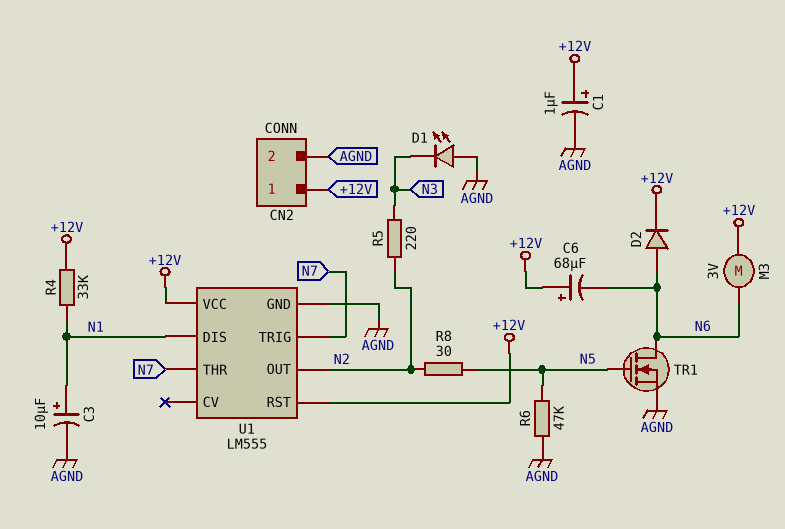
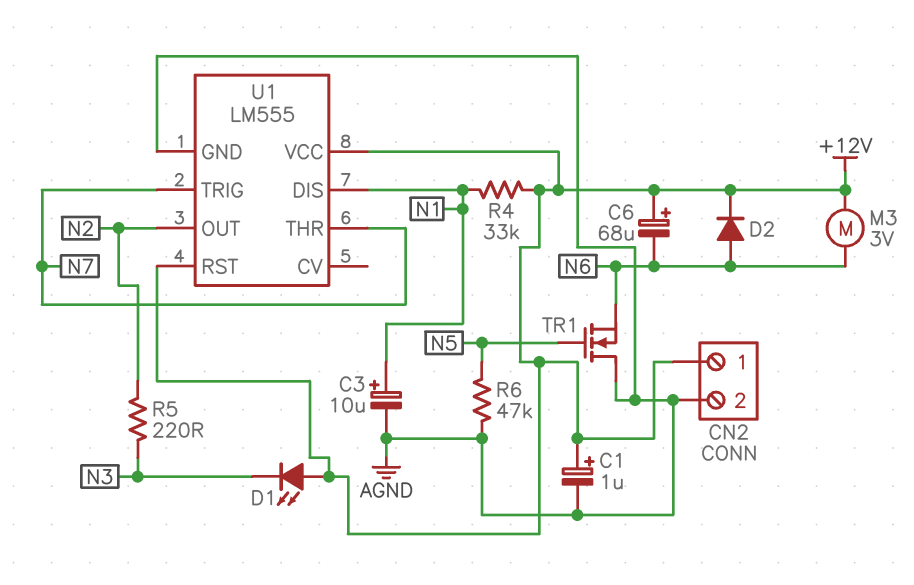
D1: LED (A AGND, K N3) -> LED (A +12V, K N3)
R8: 30 (N2, N5) -> none
TR1: NMOS (G N5, D N6, S AGND) -> NMOS (G N5, D AGND, S N6)

